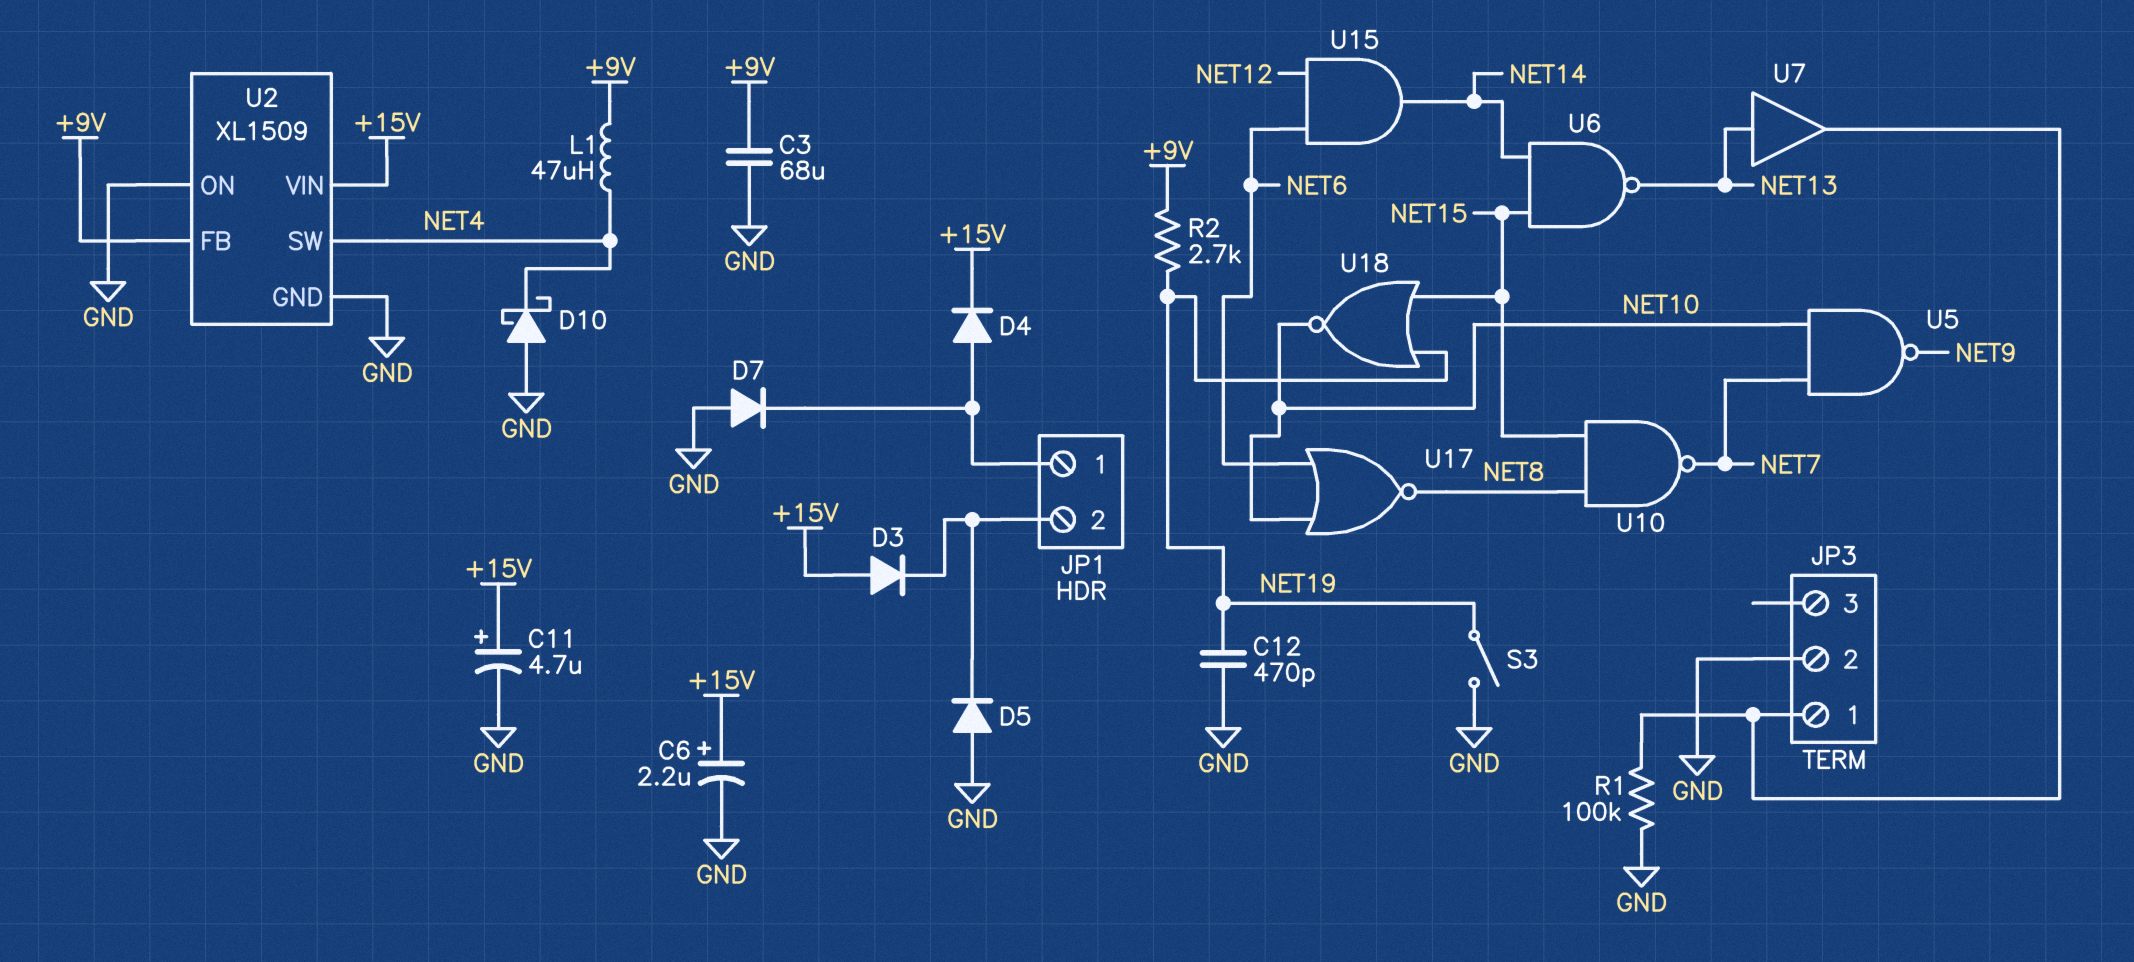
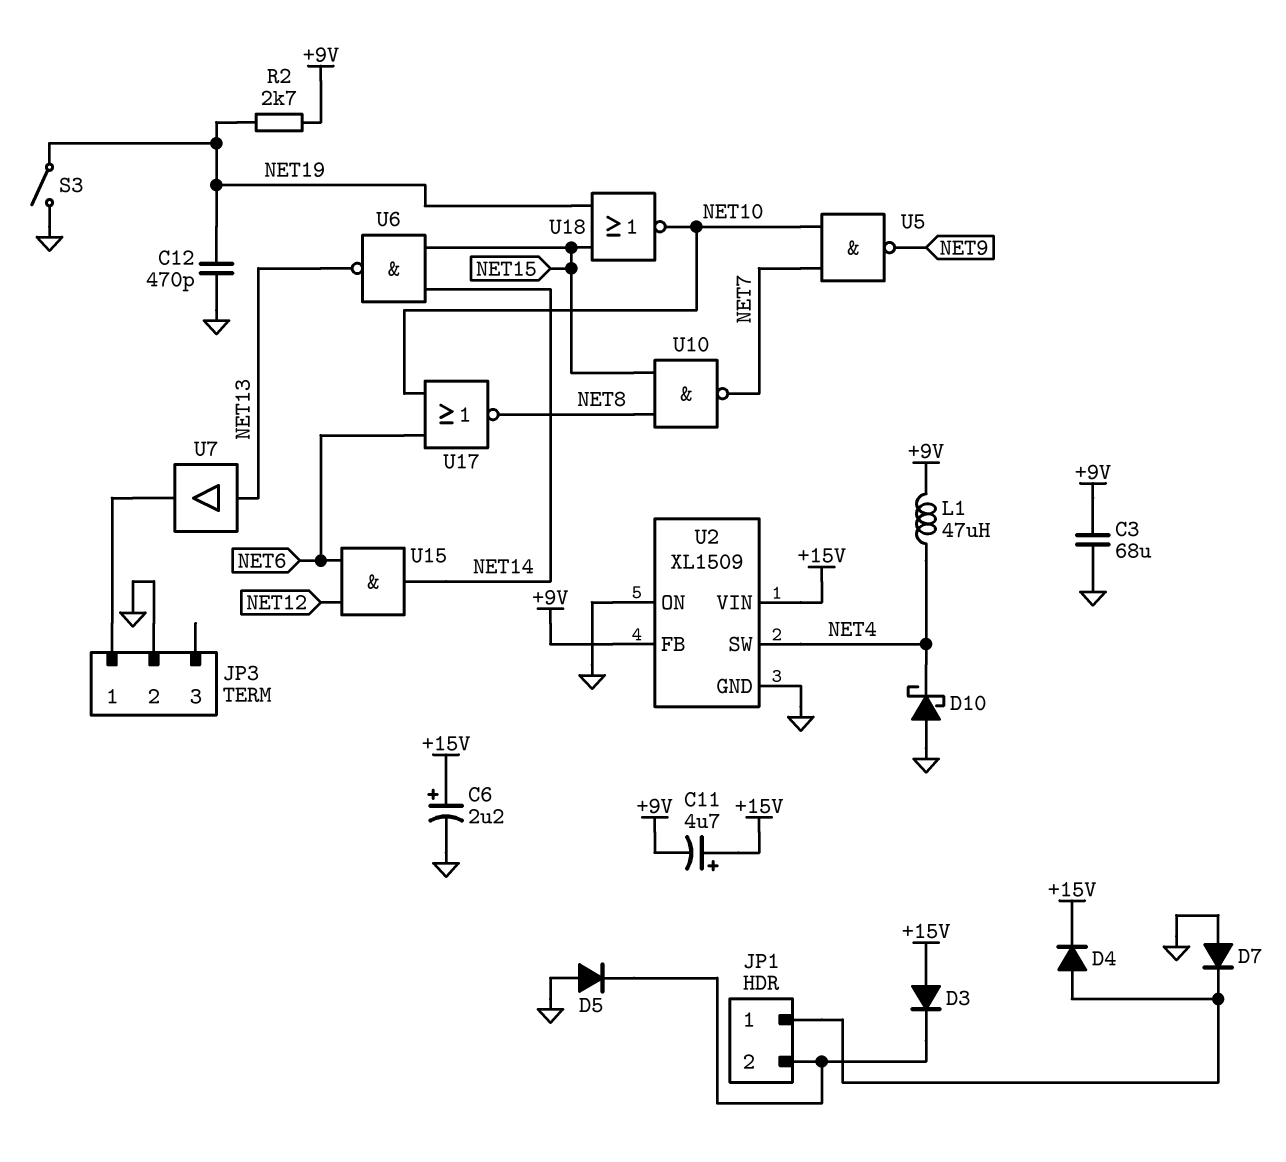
C11: 4.7uF (plus +15V, minus GND) -> 4.7uF (plus +15V, minus +9V)
R1: 100k (GND, JP3/1) -> none

